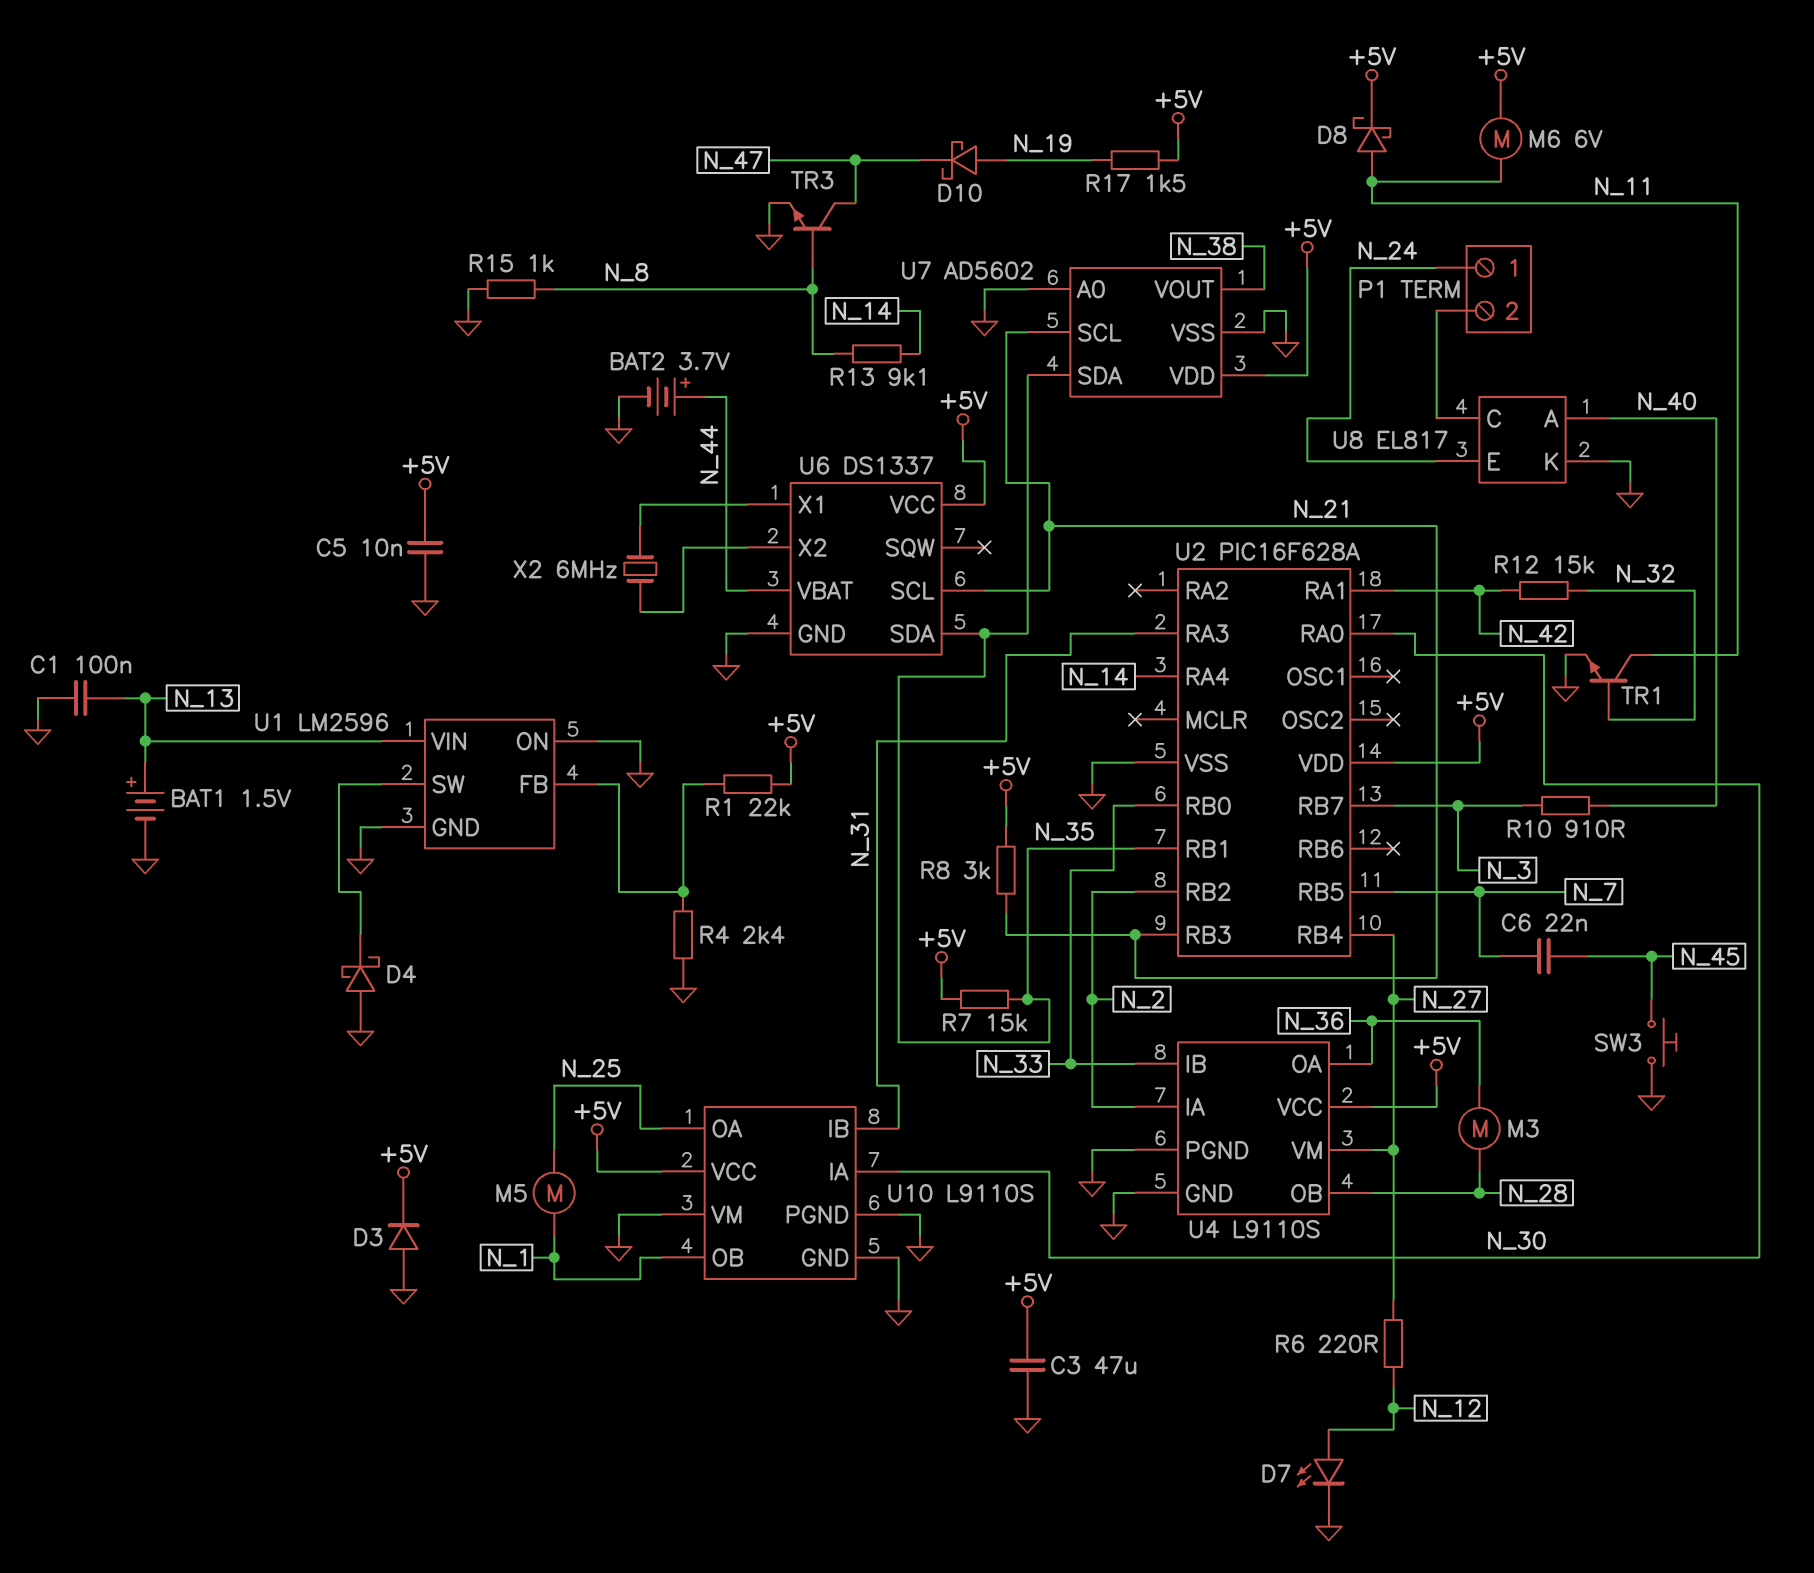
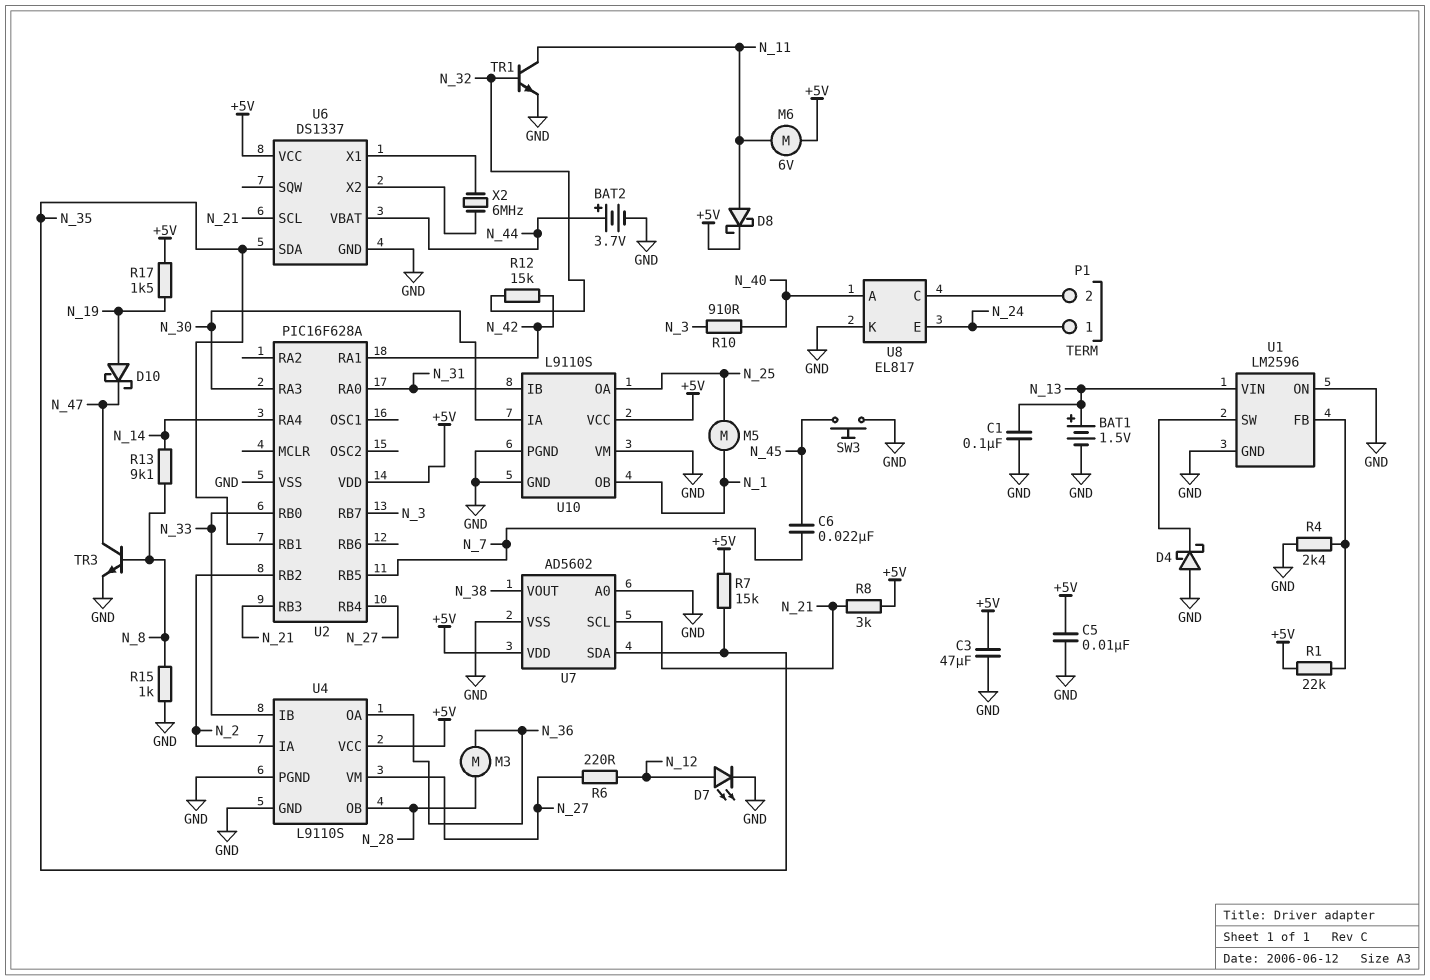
D3: diode (A GND, K +5V) -> none
U2 pin RA0: N_30 -> N_31
U2 pin RA3: N_31 -> N_30

